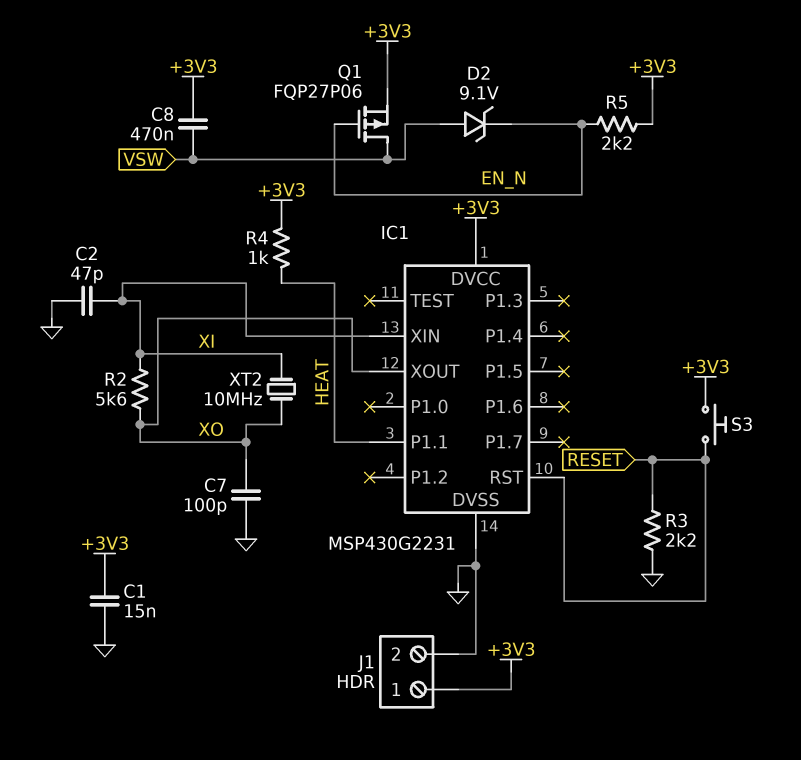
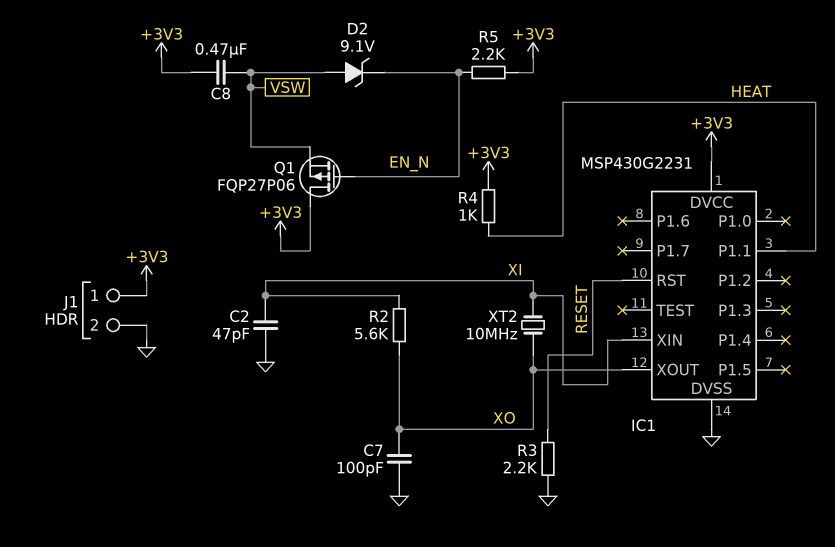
C1: 15nF (+3V3, GND) -> none
Q1: PMOS FQP27P06 (G EN_N, D VSW, S +3V3) -> PMOS FQP27P06 (G EN_N, D +3V3, S VSW)
S3: button (+3V3, RESET) -> none

